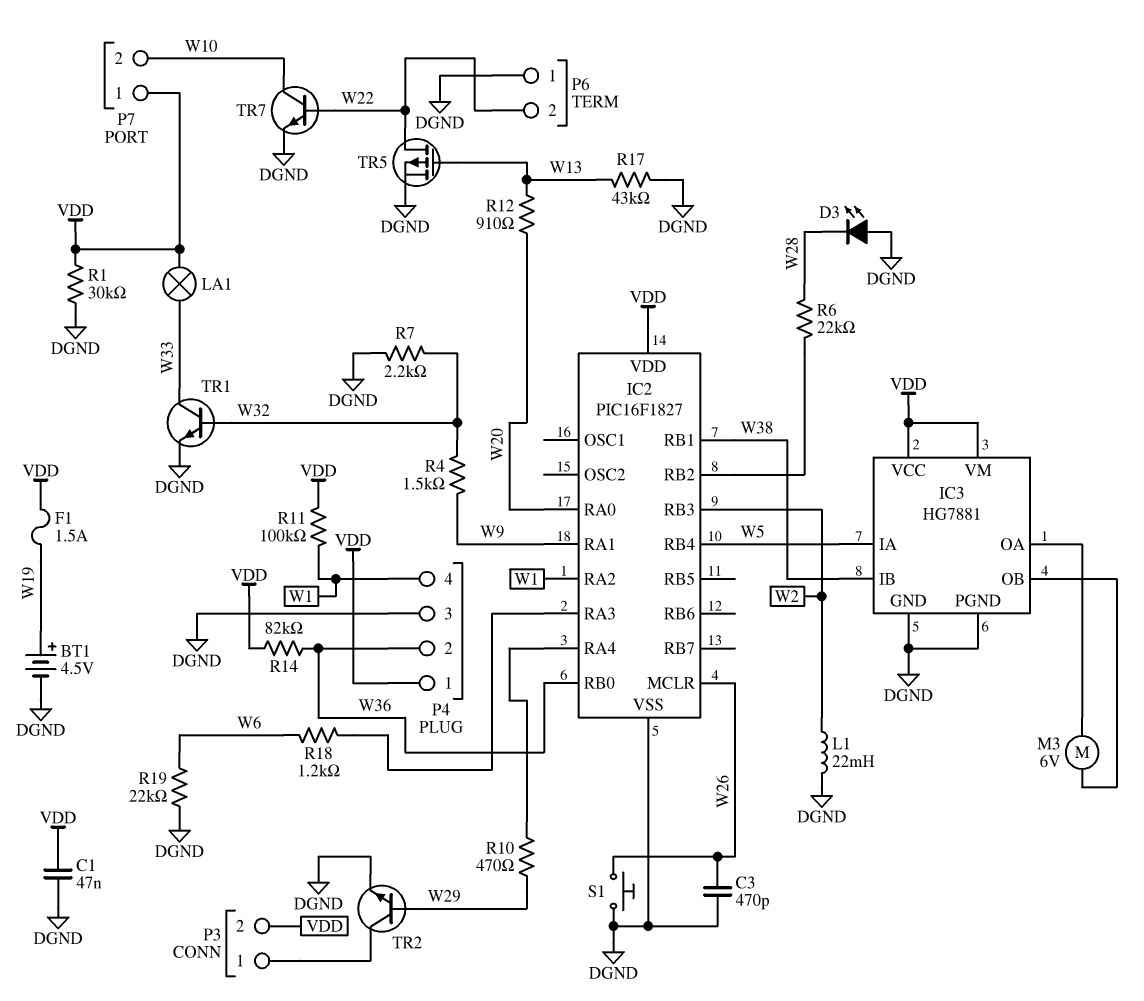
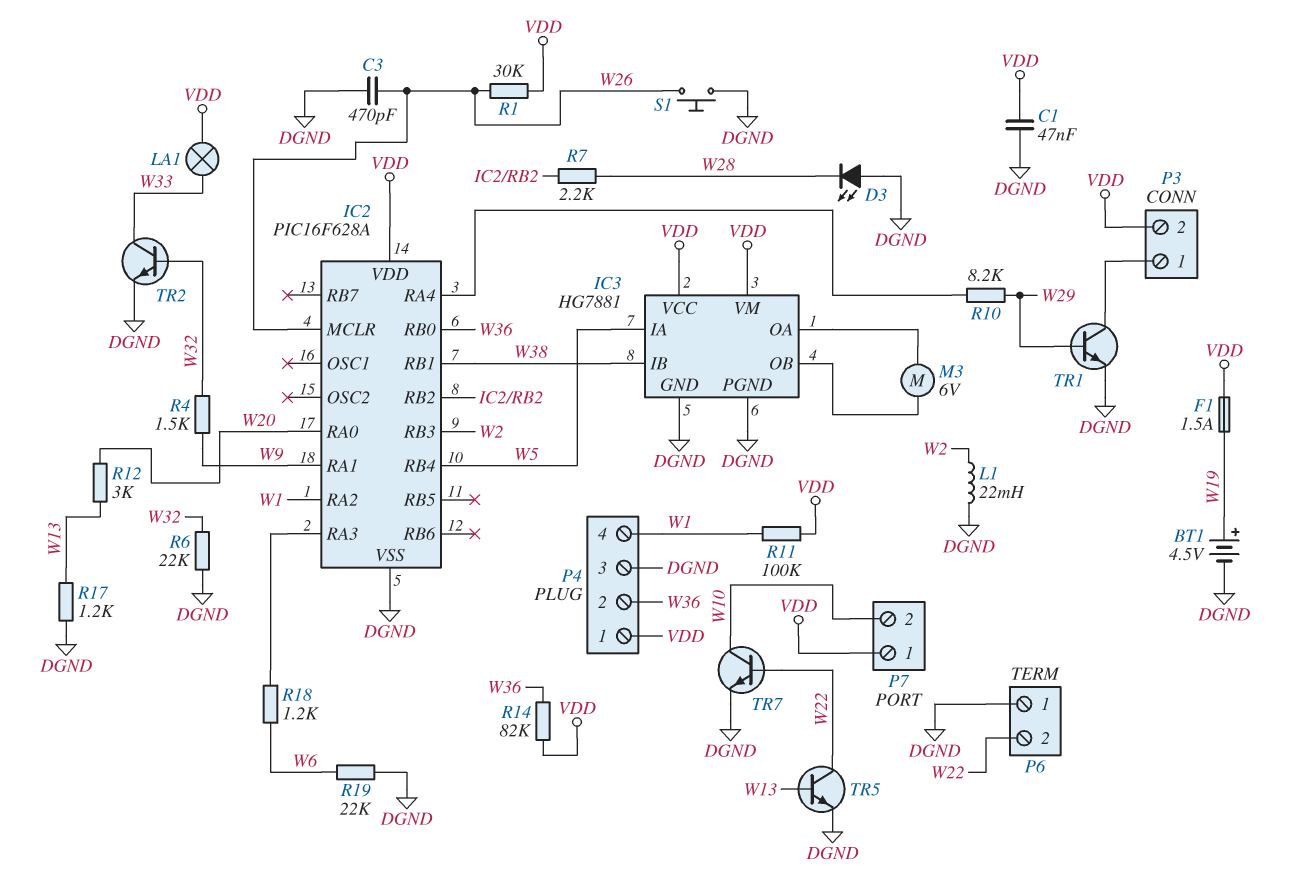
IC2: PIC16F1827 -> PIC16F628A
R1: 30k (DGND, VDD) -> 30k (VDD, W26)
R6: 22k (IC2/RB2, W28) -> 22k (DGND, W32)
R7: 2.2k (DGND, W32) -> 2.2k (IC2/RB2, W28)
R10: 470 (IC2/RA4, W29) -> 8.2k (IC2/RA4, W29)
R12: 910 (W13, W20) -> 3k (W13, W20)
R17: 43k (DGND, W13) -> 1.2k (DGND, W13)
TR1: NPN (B W32, C W33, E DGND) -> NPN (B W29, C P3/1, E DGND)
TR2: NPN (B W29, C P3/1, E DGND) -> NPN (B W32, C W33, E DGND)
TR5: PMOS (G W13, D W22, S DGND) -> NPN (B W13, C W22, E DGND)

